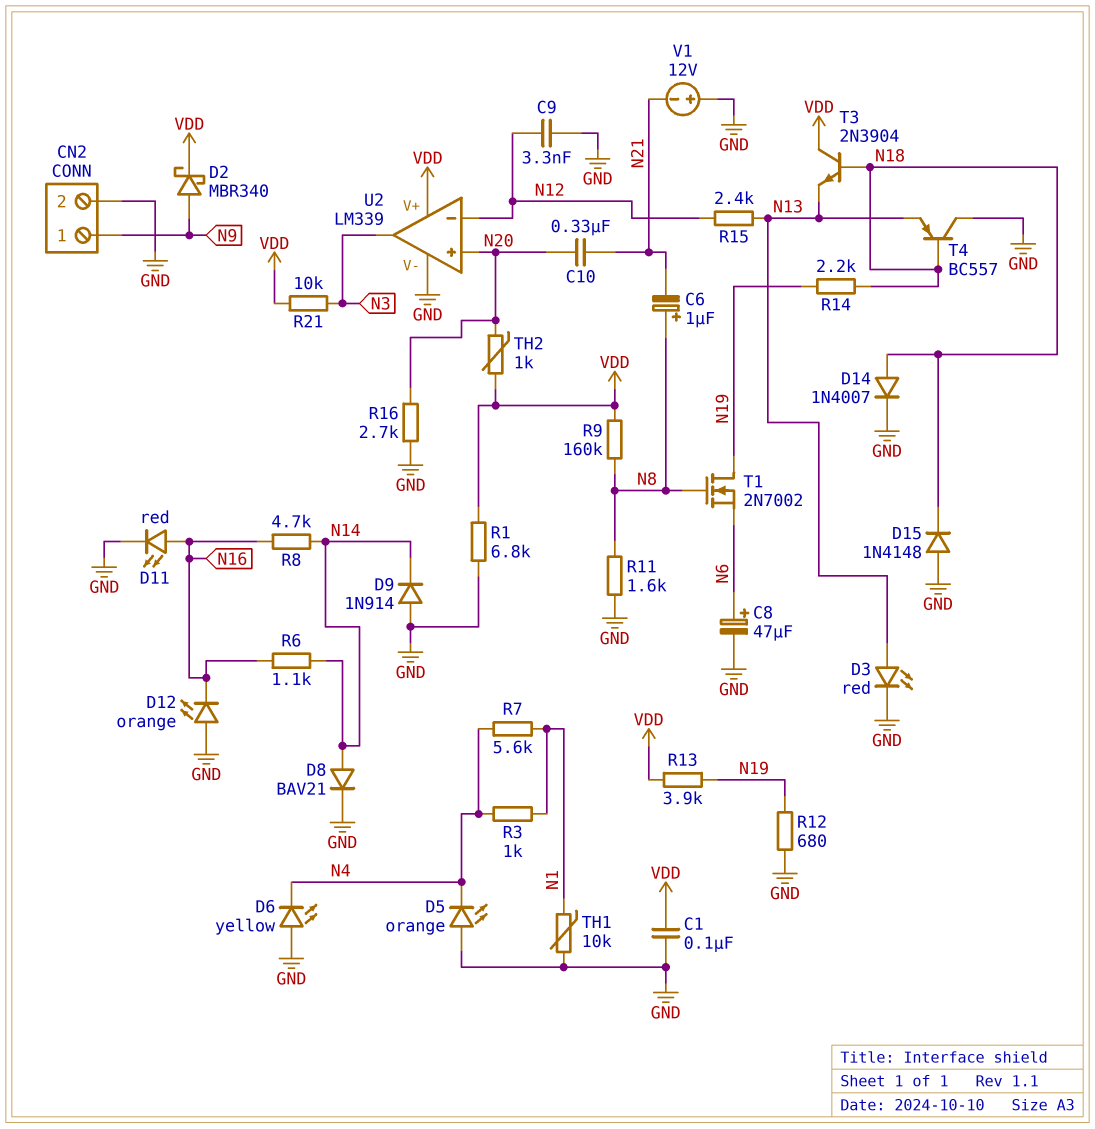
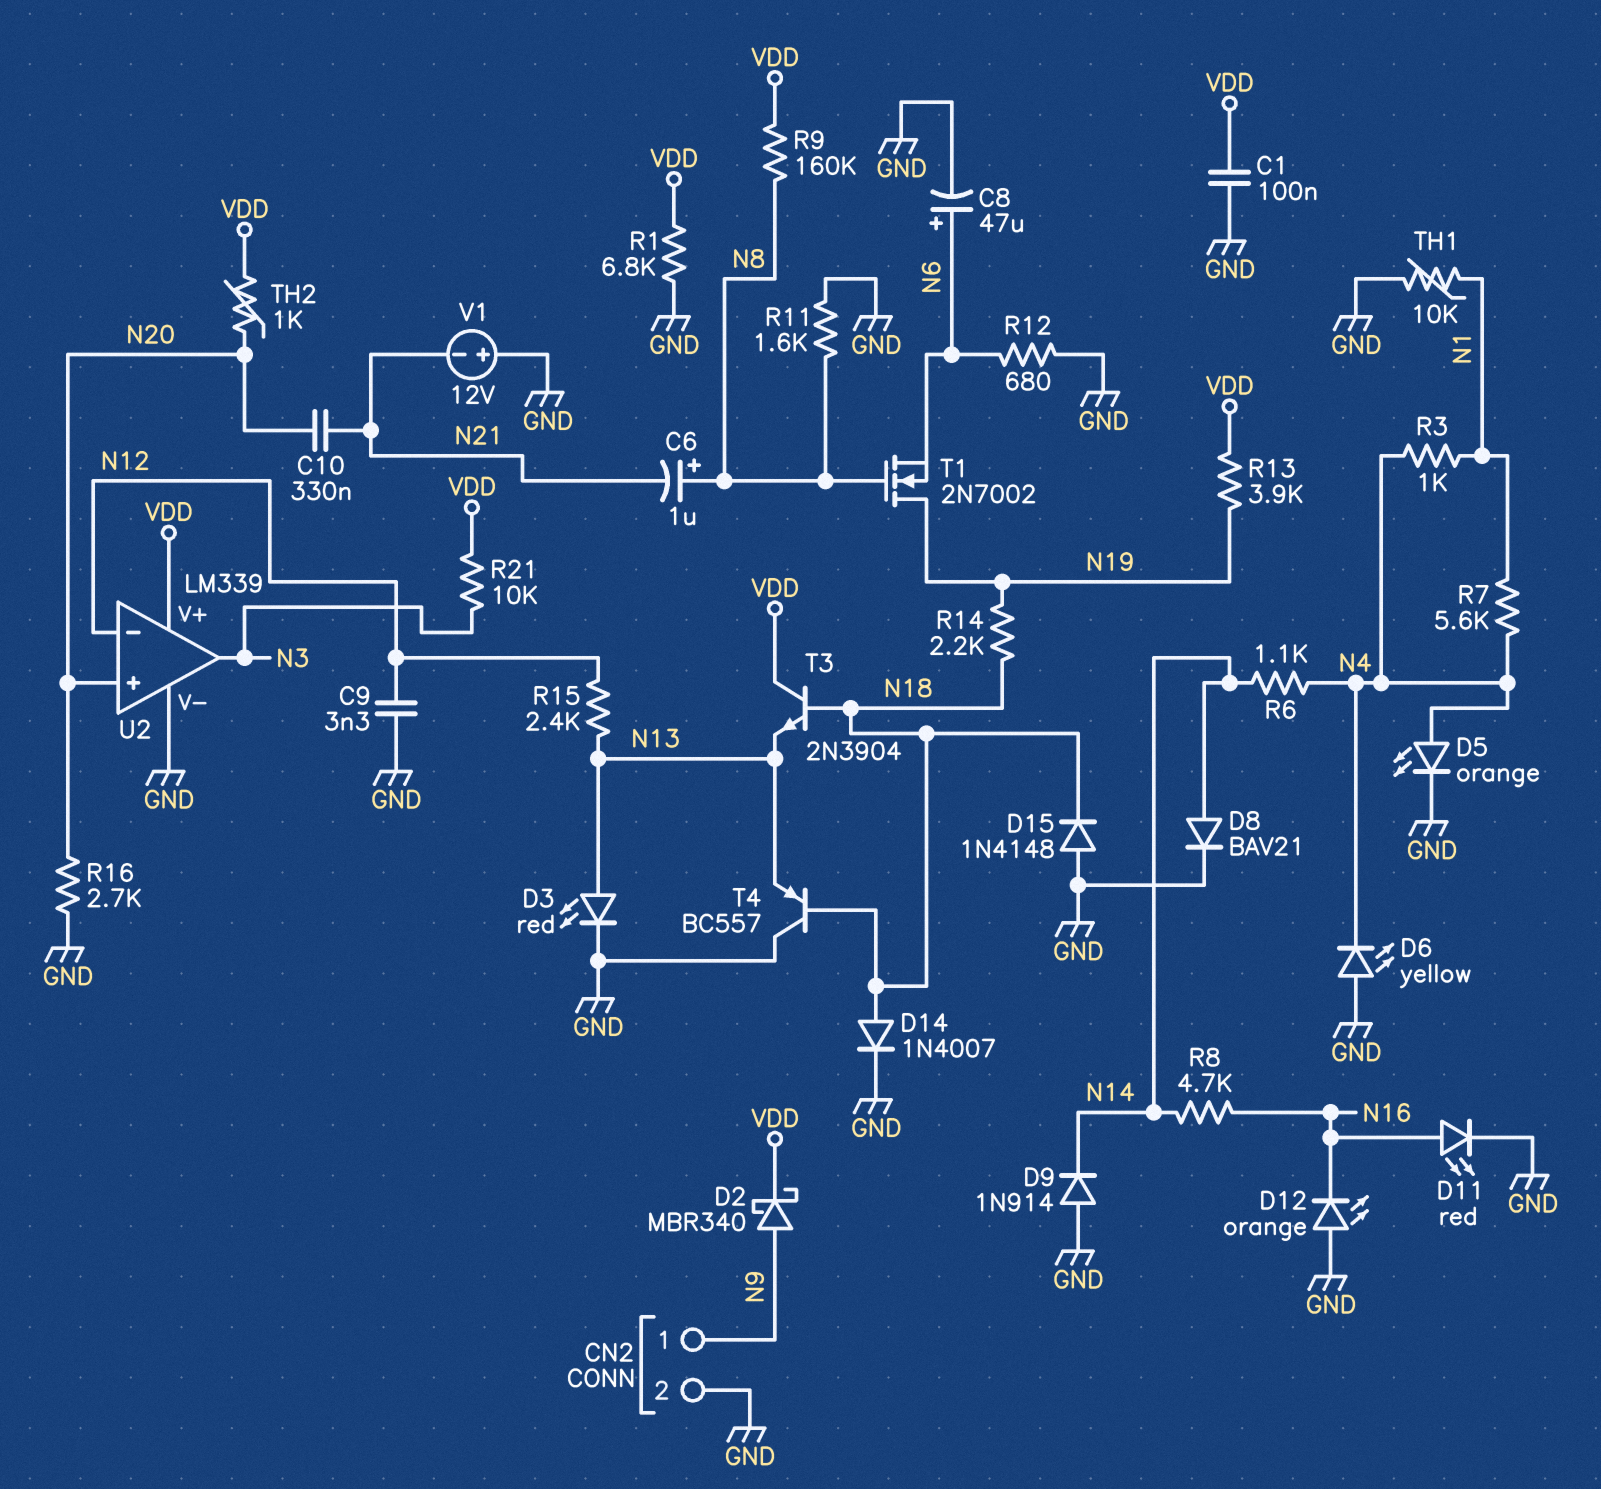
D5: LED orange (A GND, K N4) -> LED orange (A N4, K GND)
R6: 1.1k (N14, N16) -> 1.1k (N4, N14)
R12: 680 (GND, N19) -> 680 (GND, N6)

